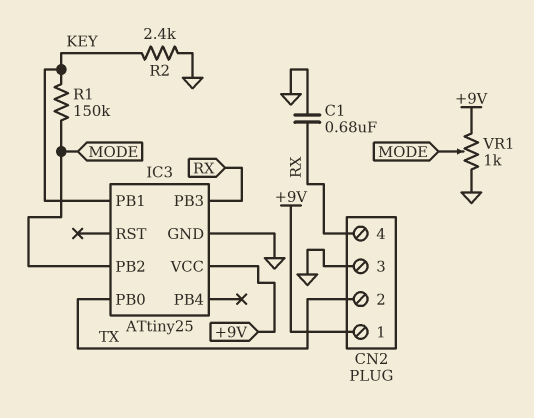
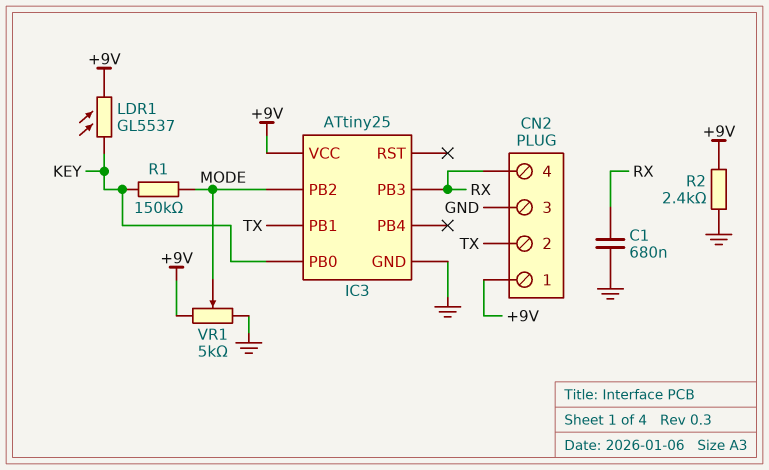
IC3 pin PB0: TX -> KEY
IC3 pin PB1: KEY -> TX
LDR1: none -> GL5537 (+9V, KEY)
R2: 2.4k (GND, KEY) -> 2.4k (+9V, GND)
VR1: 1k (+9V, GND, wiper MODE) -> 5k (+9V, GND, wiper MODE)

